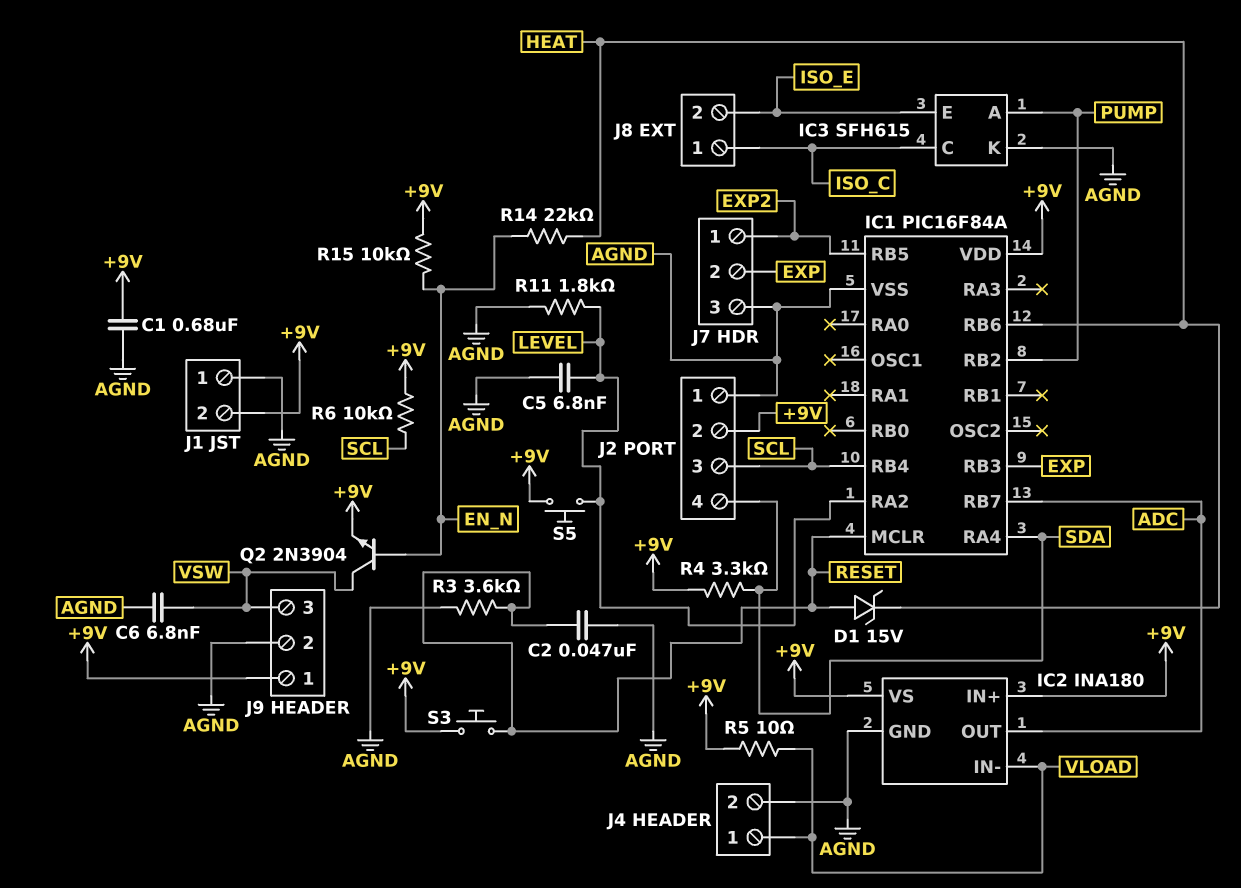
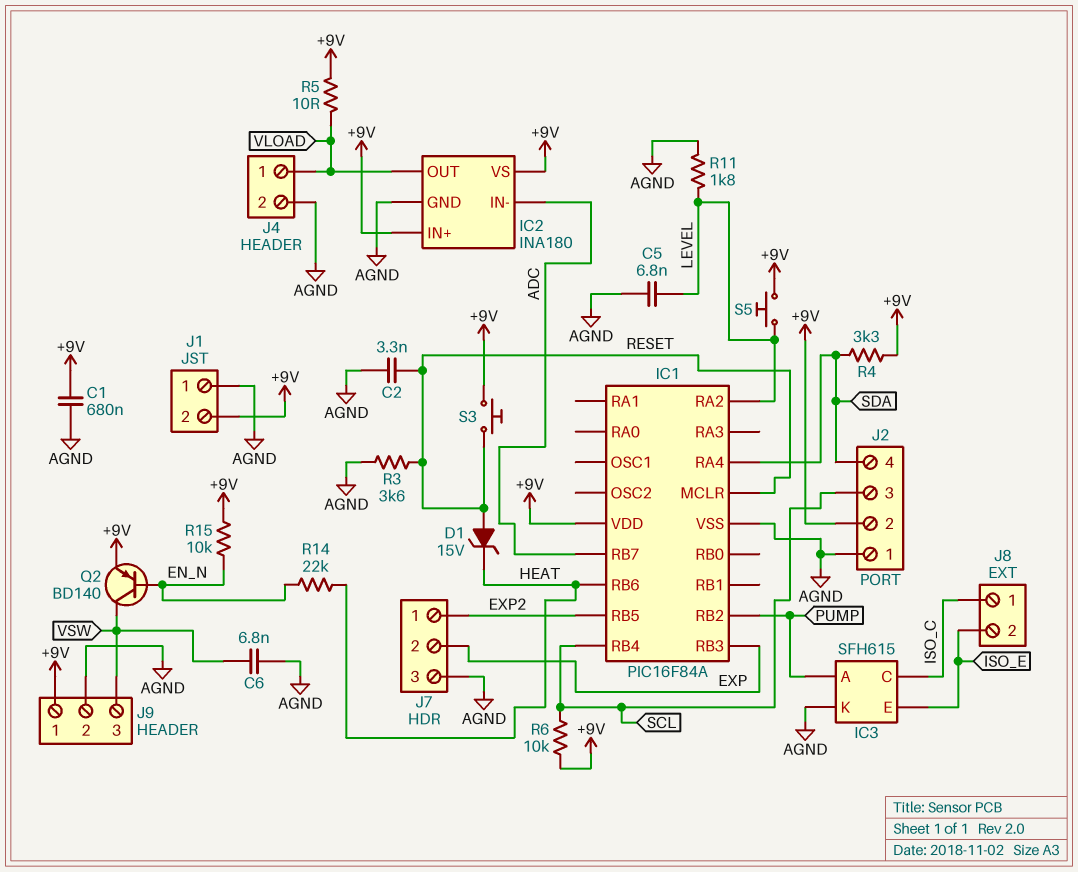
C2: 47nF (AGND, RESET) -> 3.3nF (AGND, RESET)
IC2 pin IN-: VLOAD -> ADC
IC2 pin OUT: ADC -> VLOAD
Q2: NPN 2N3904 (B EN_N, C VSW, E +9V) -> PNP BD140 (B EN_N, C VSW, E +9V)

